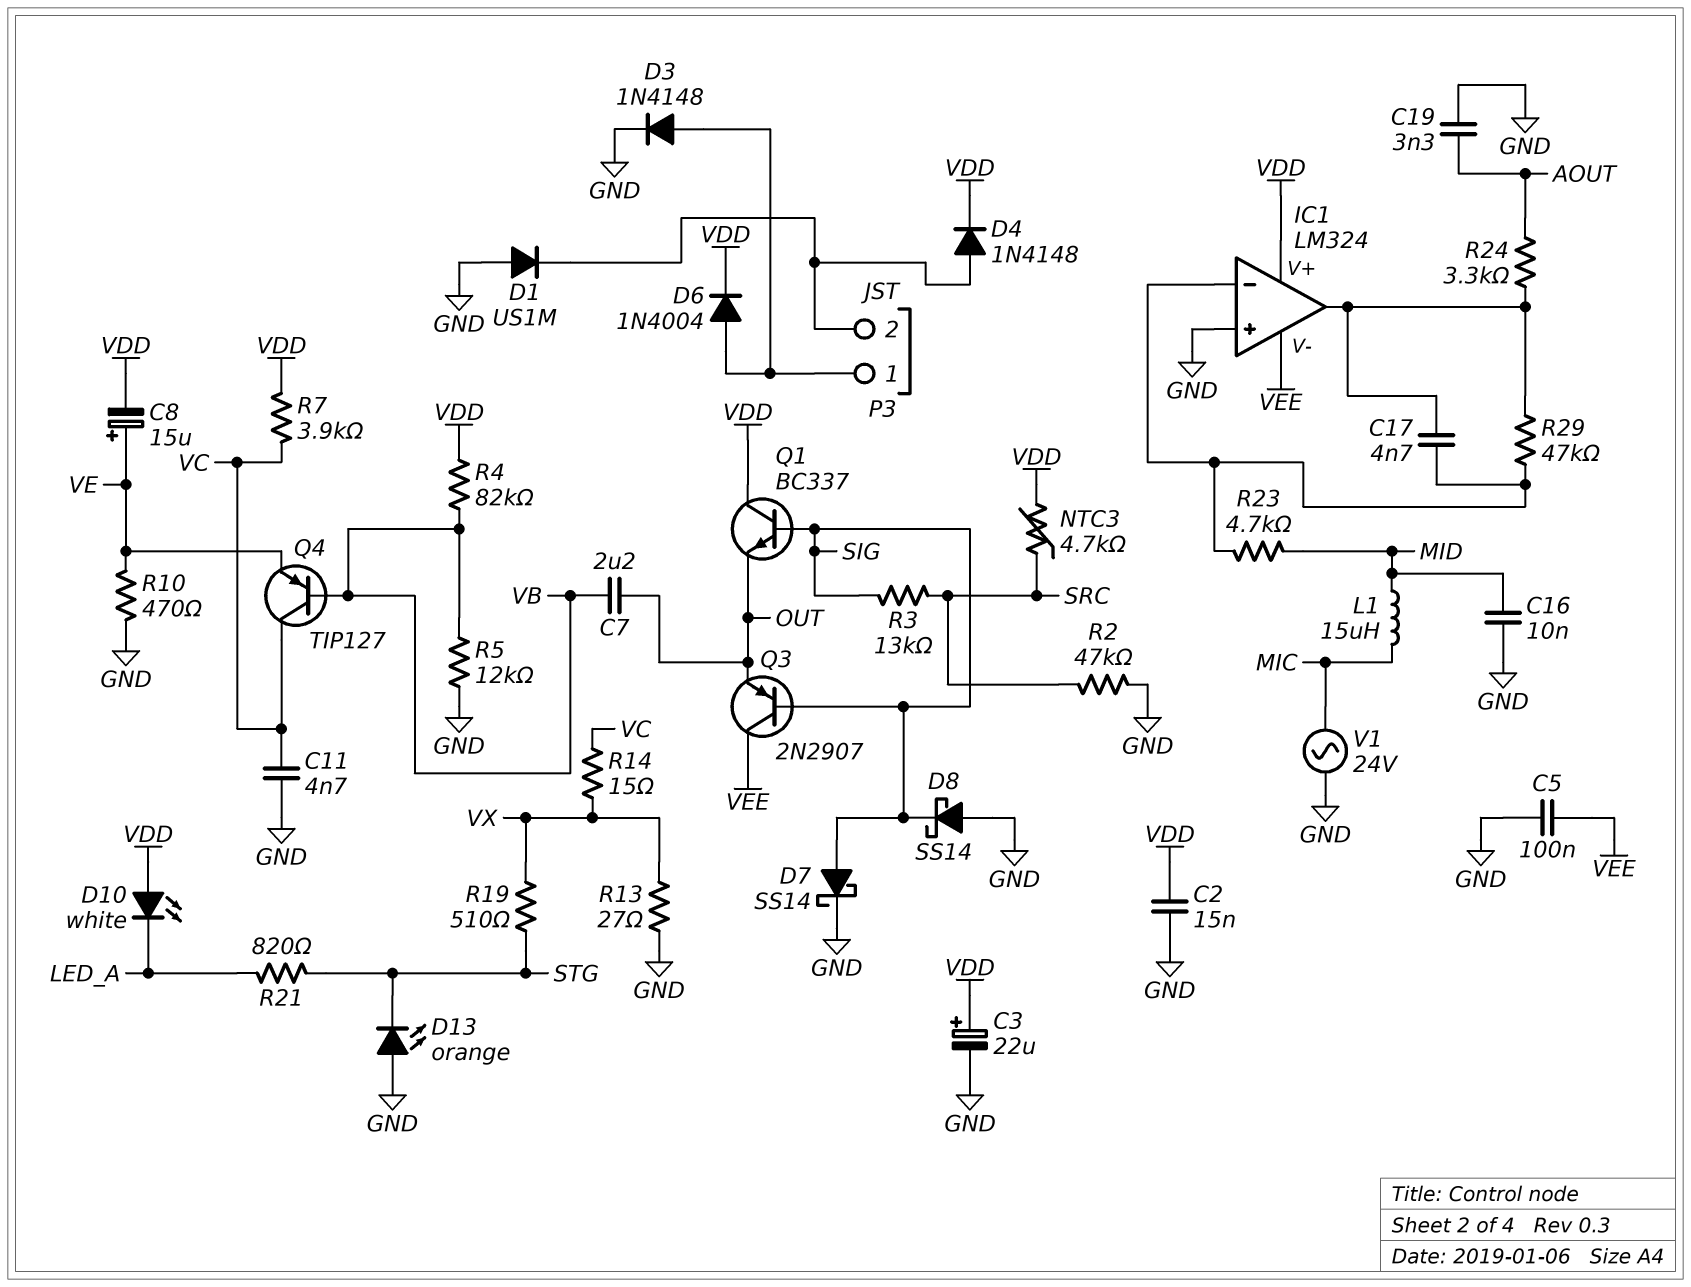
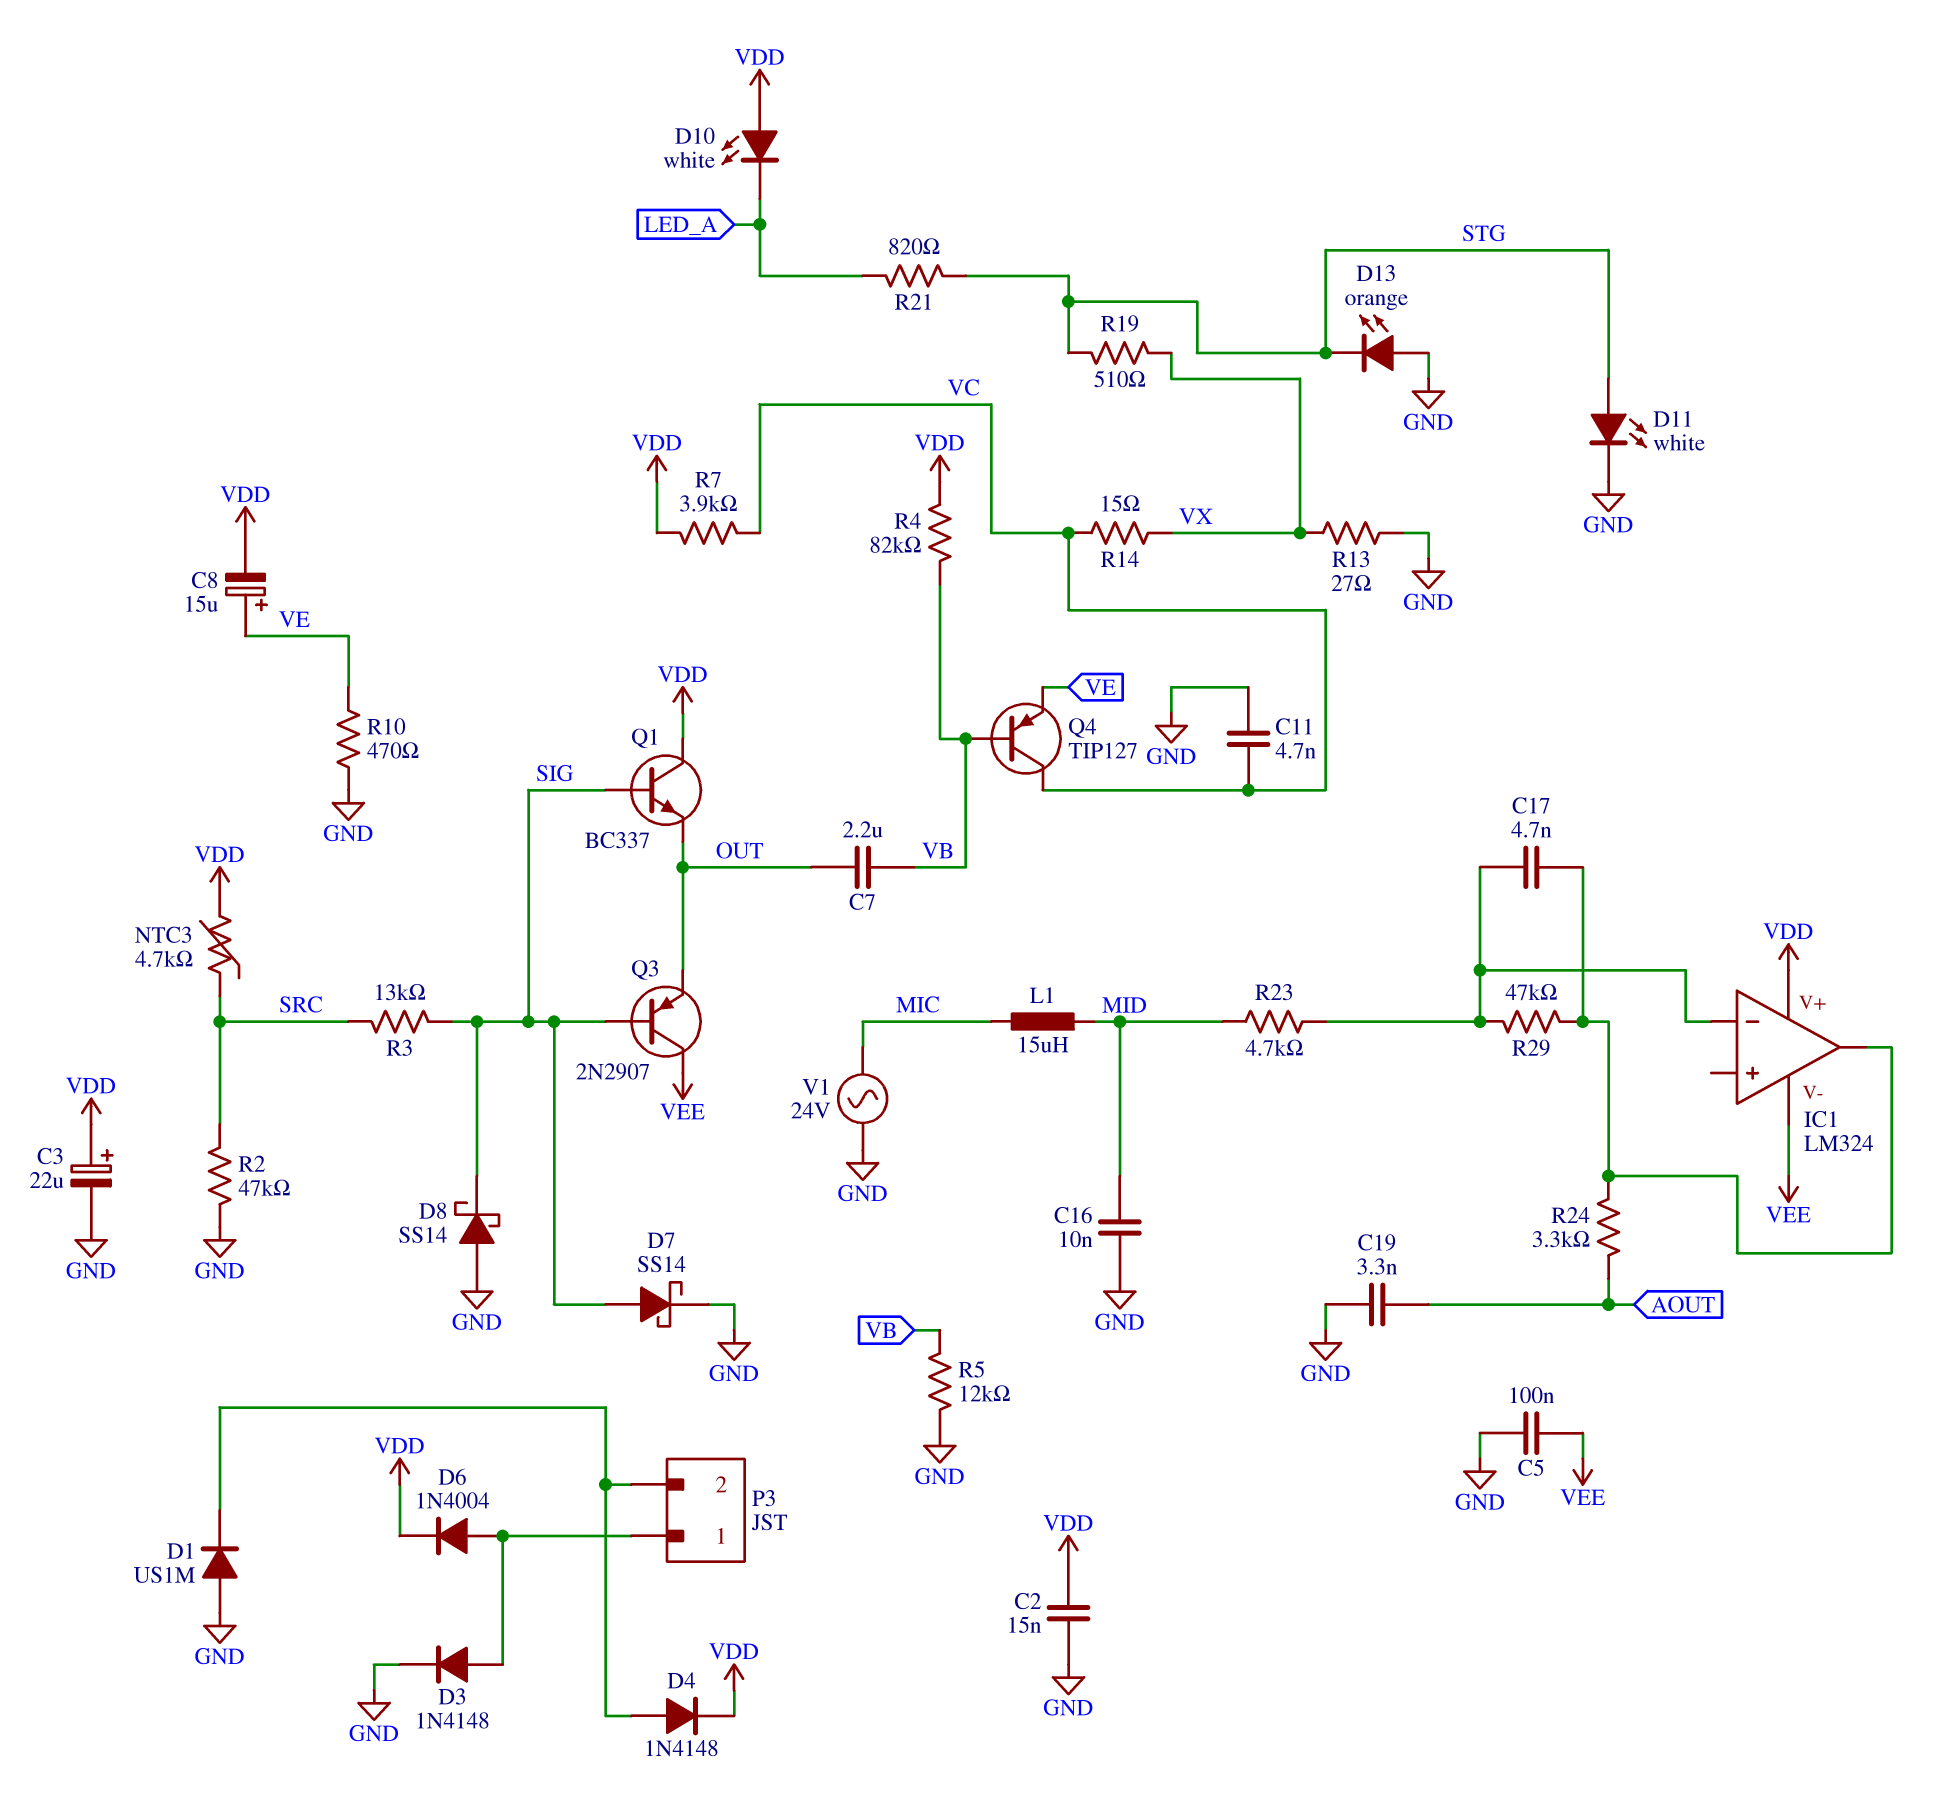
D11: none -> LED white (A STG, K GND)
IC1 pin in+: GND -> none

